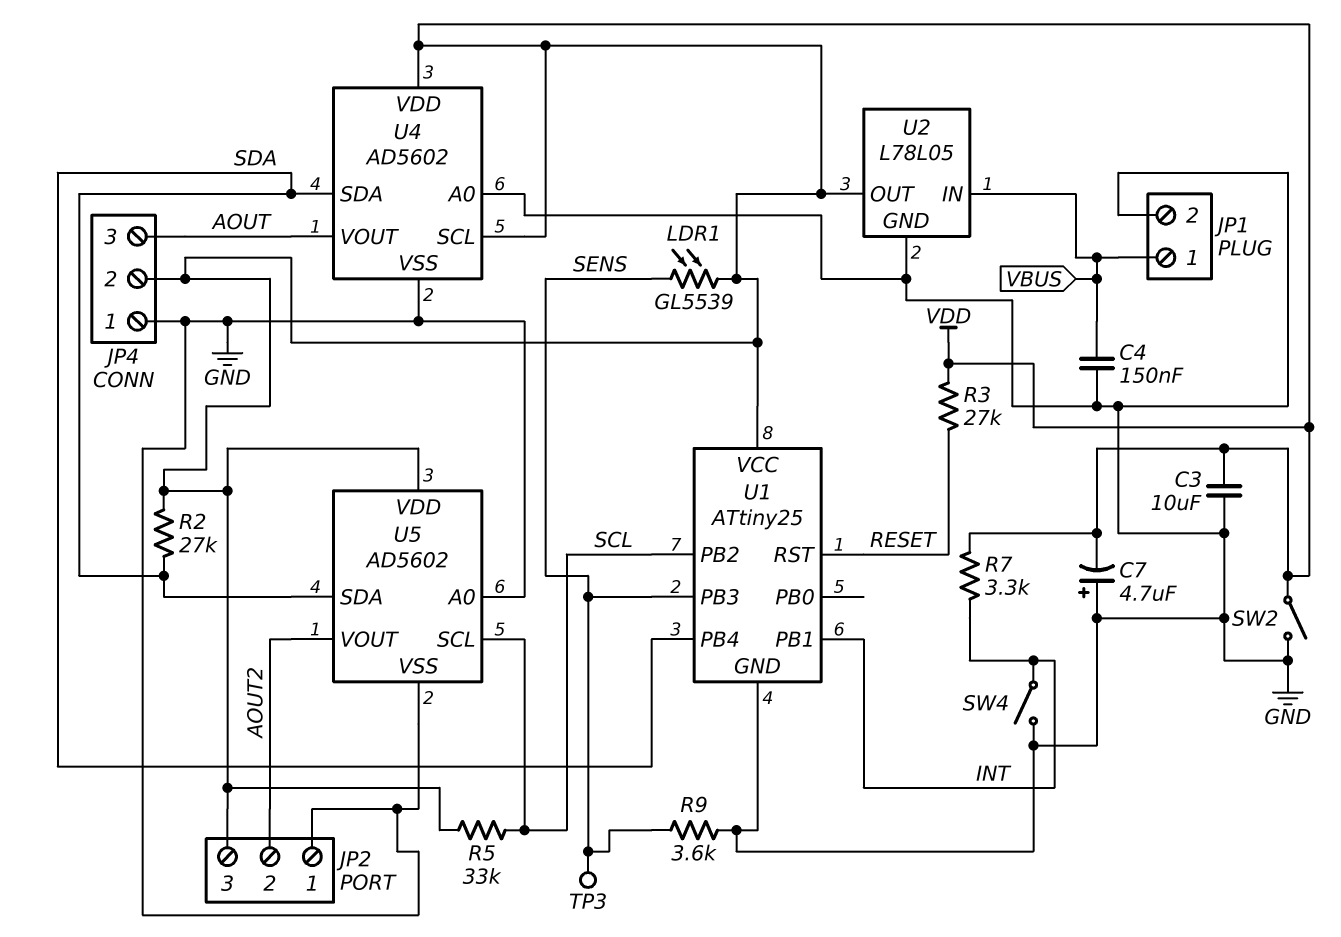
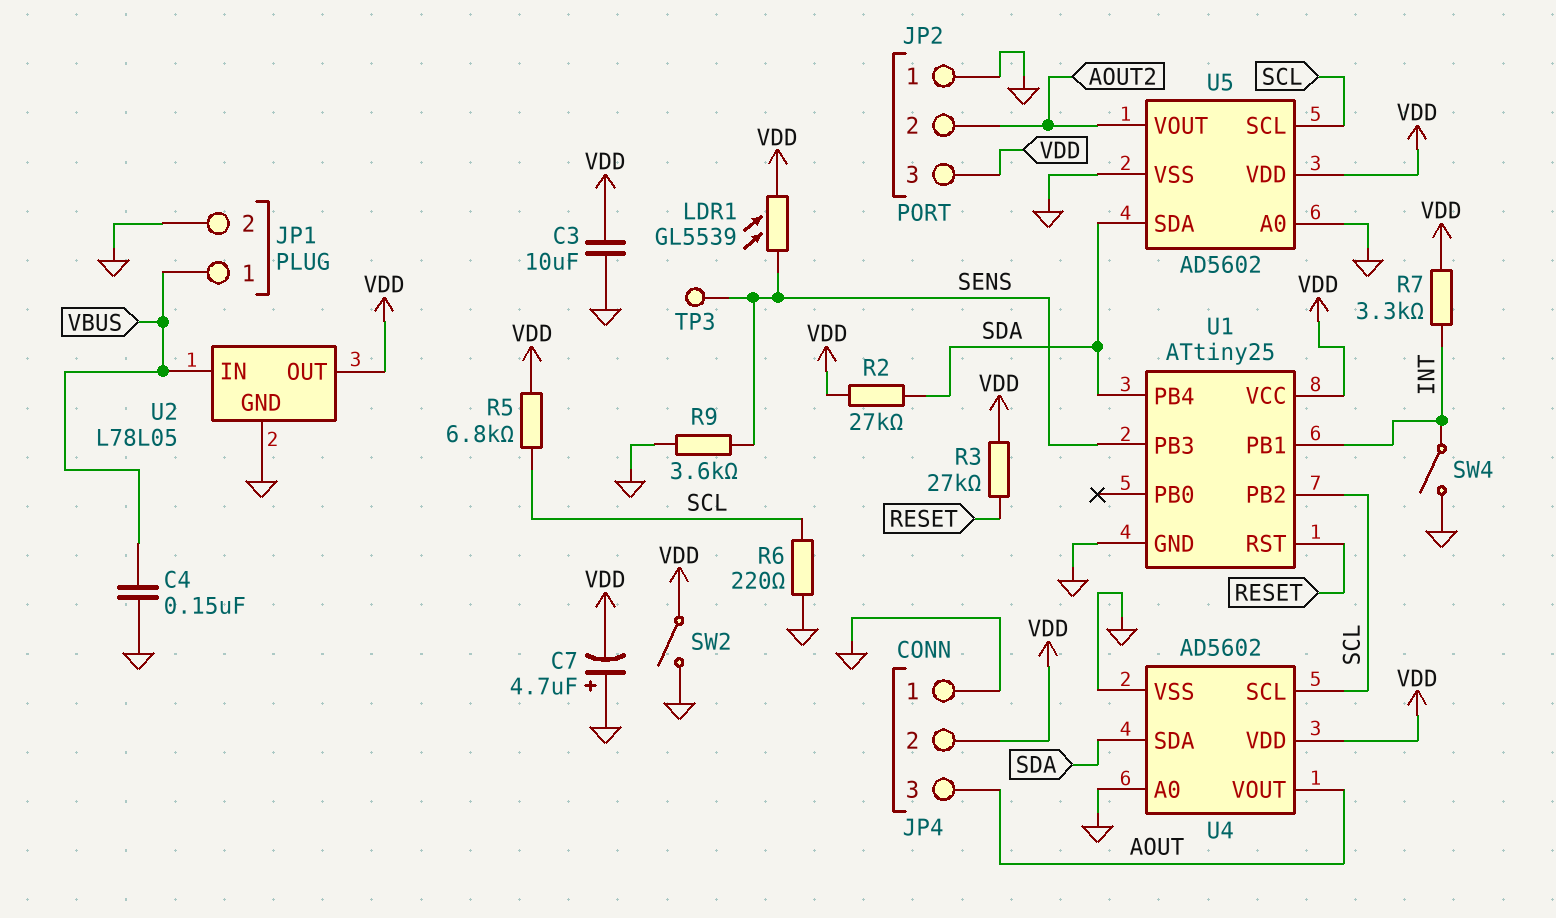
R5: 33k (SCL, VDD) -> 6.8k (SCL, VDD)
R6: none -> 220 (GND, SCL)
U4 pin SCL: VDD -> SCL

